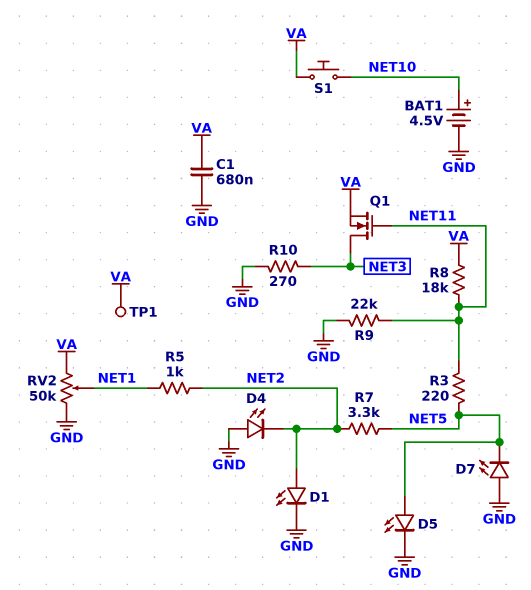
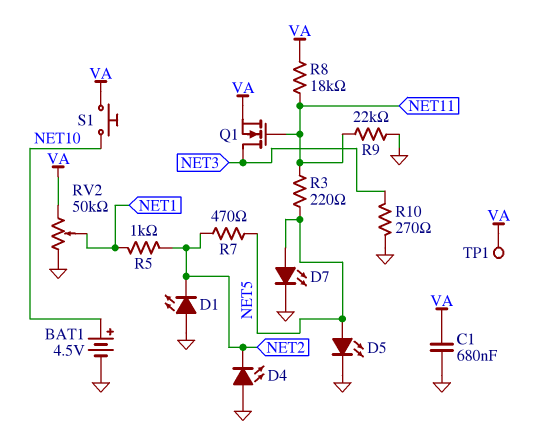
D1: LED (A NET2, K GND) -> LED (A GND, K NET2)
D7: LED (A GND, K NET5) -> LED (A NET5, K GND)
R7: 3.3k (NET2, NET5) -> 470 (NET2, NET5)

